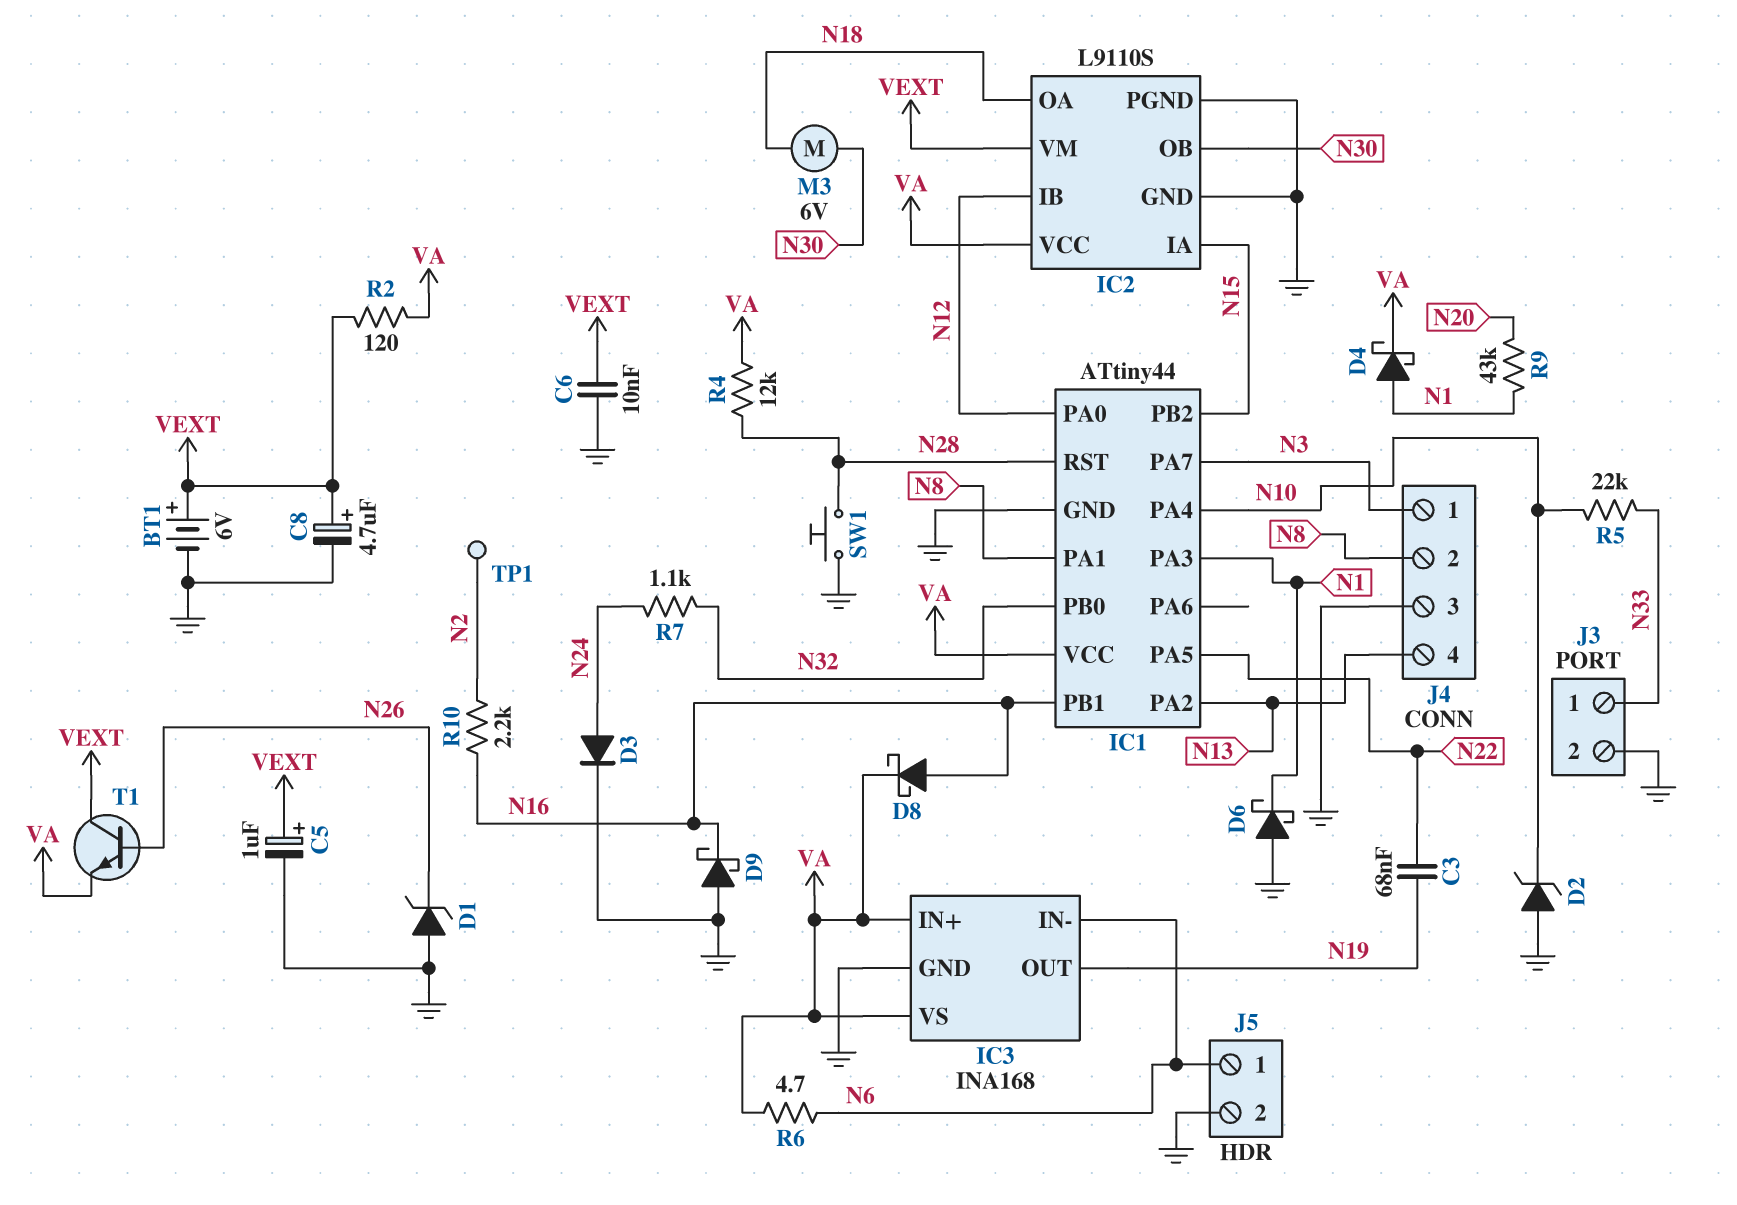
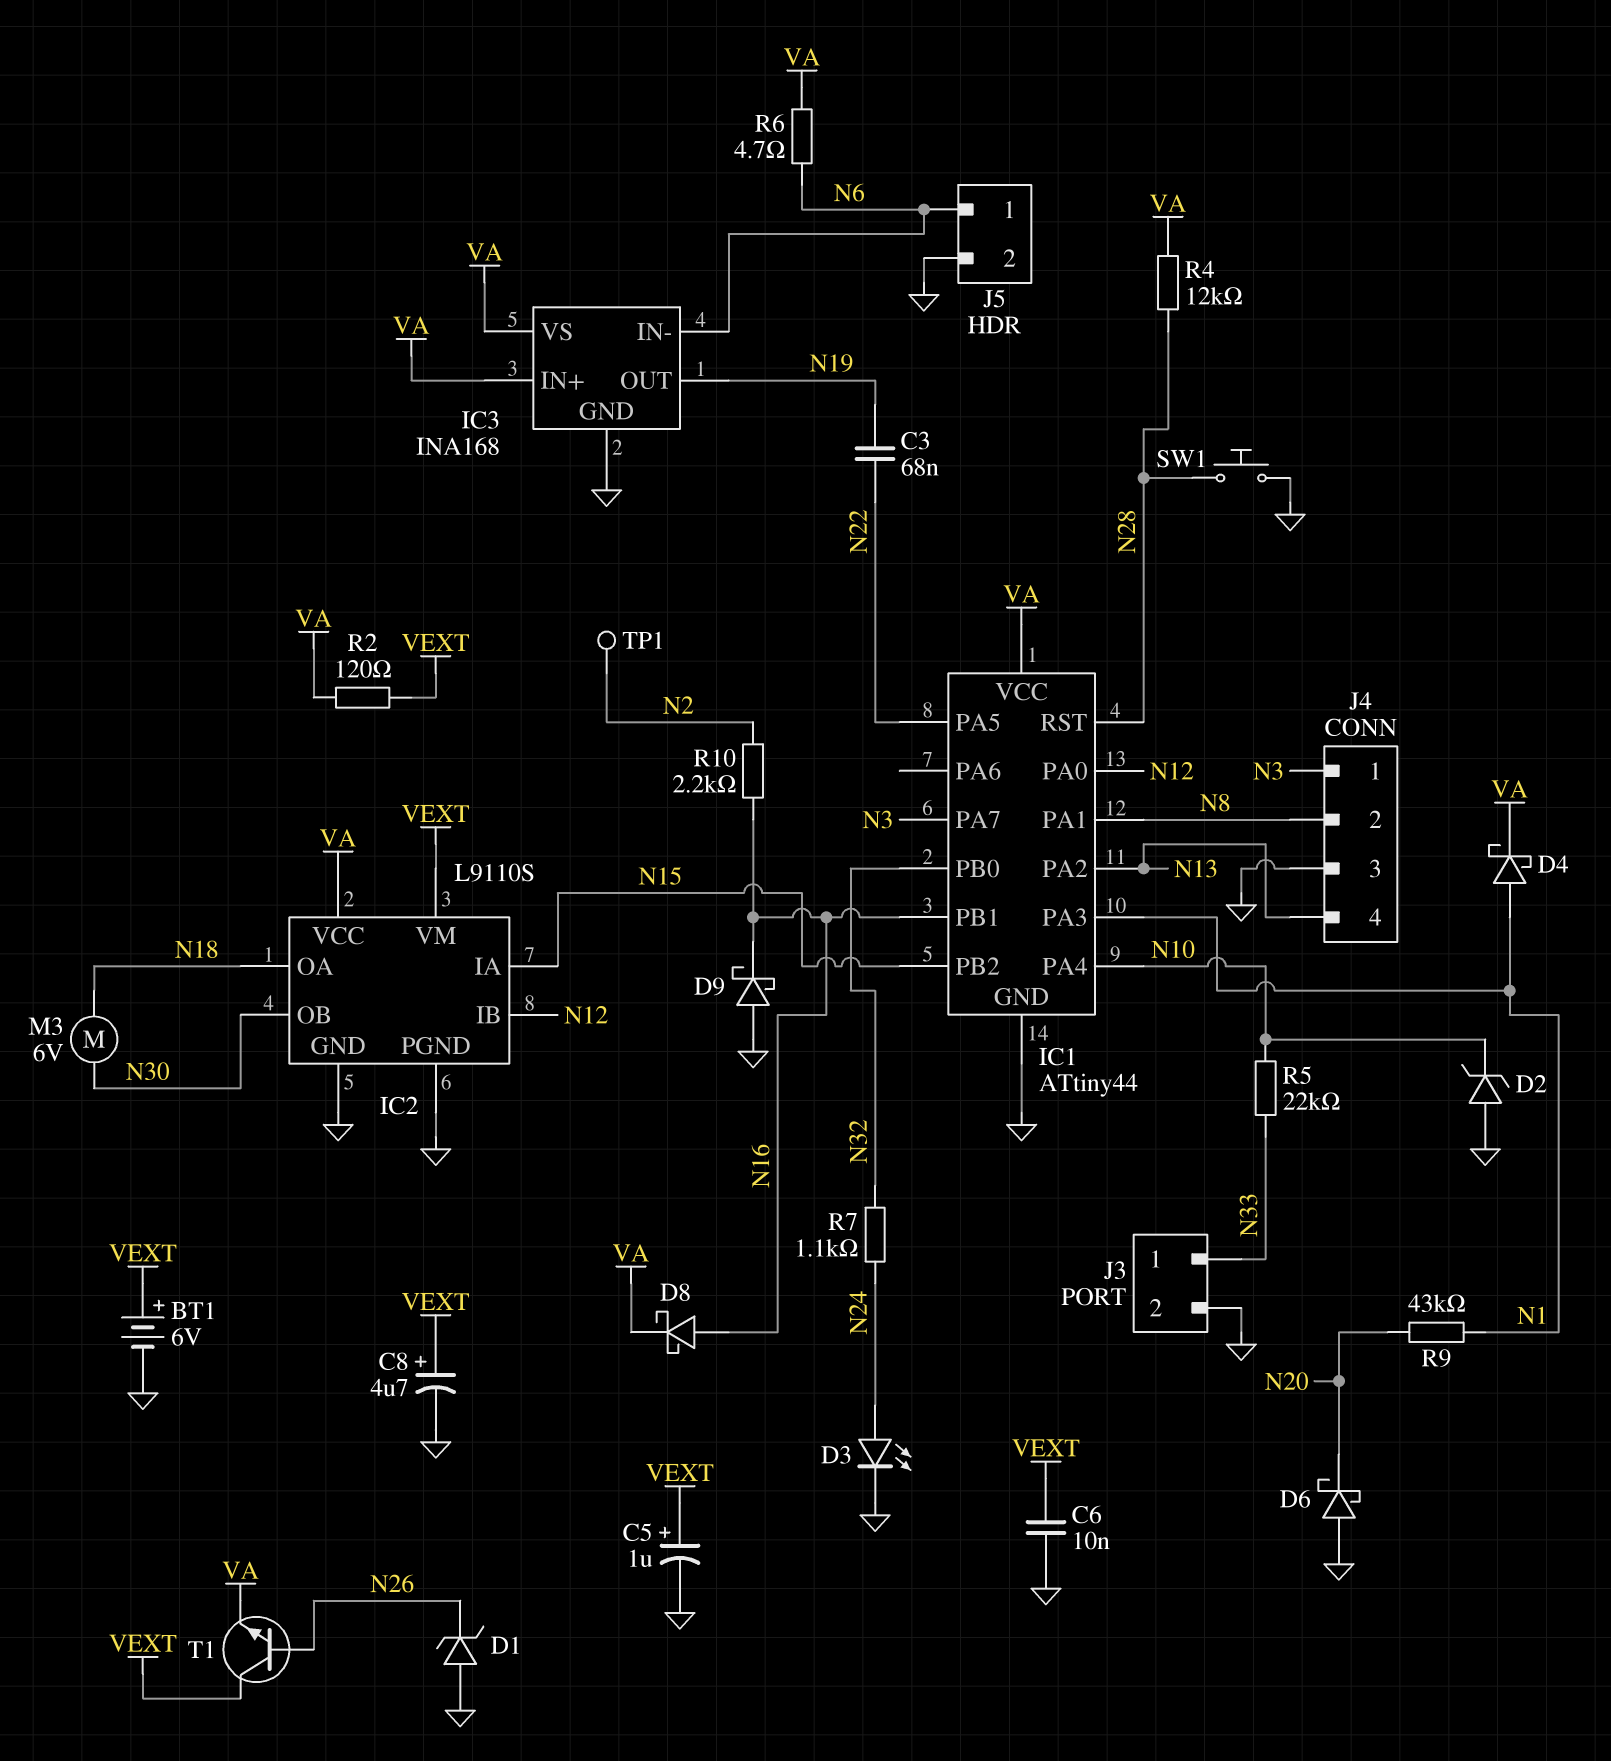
D3: diode (A N24, K GND) -> LED (A N24, K GND)
D6: schottky (A GND, K N1) -> schottky (A GND, K N20)

